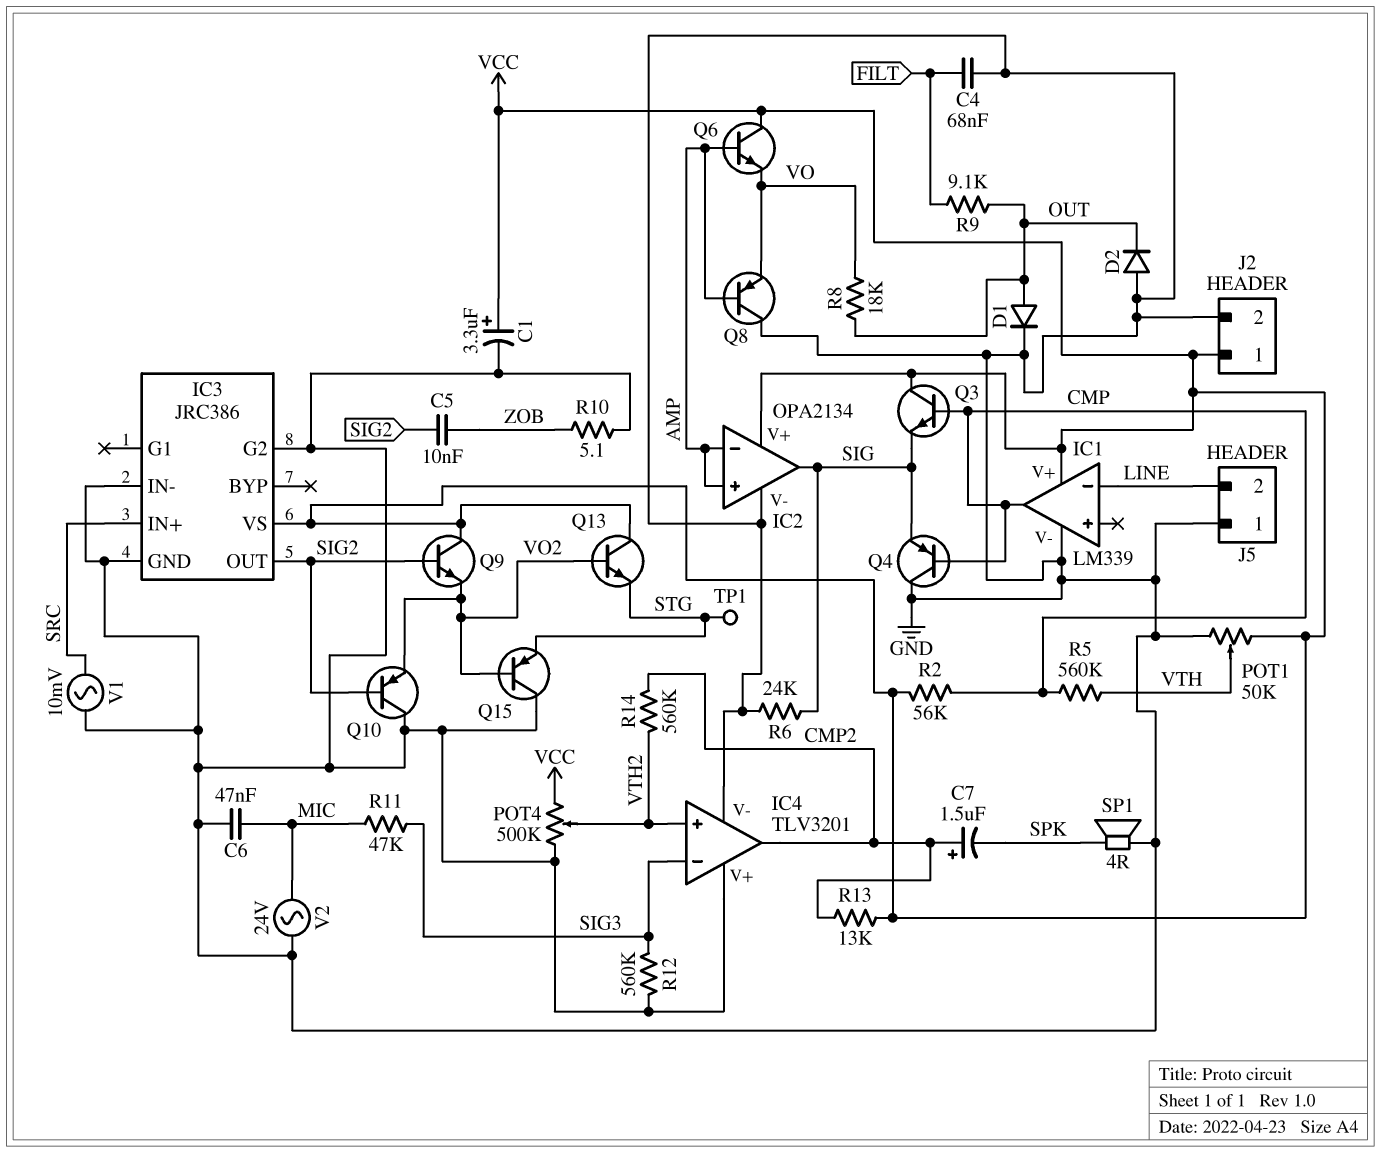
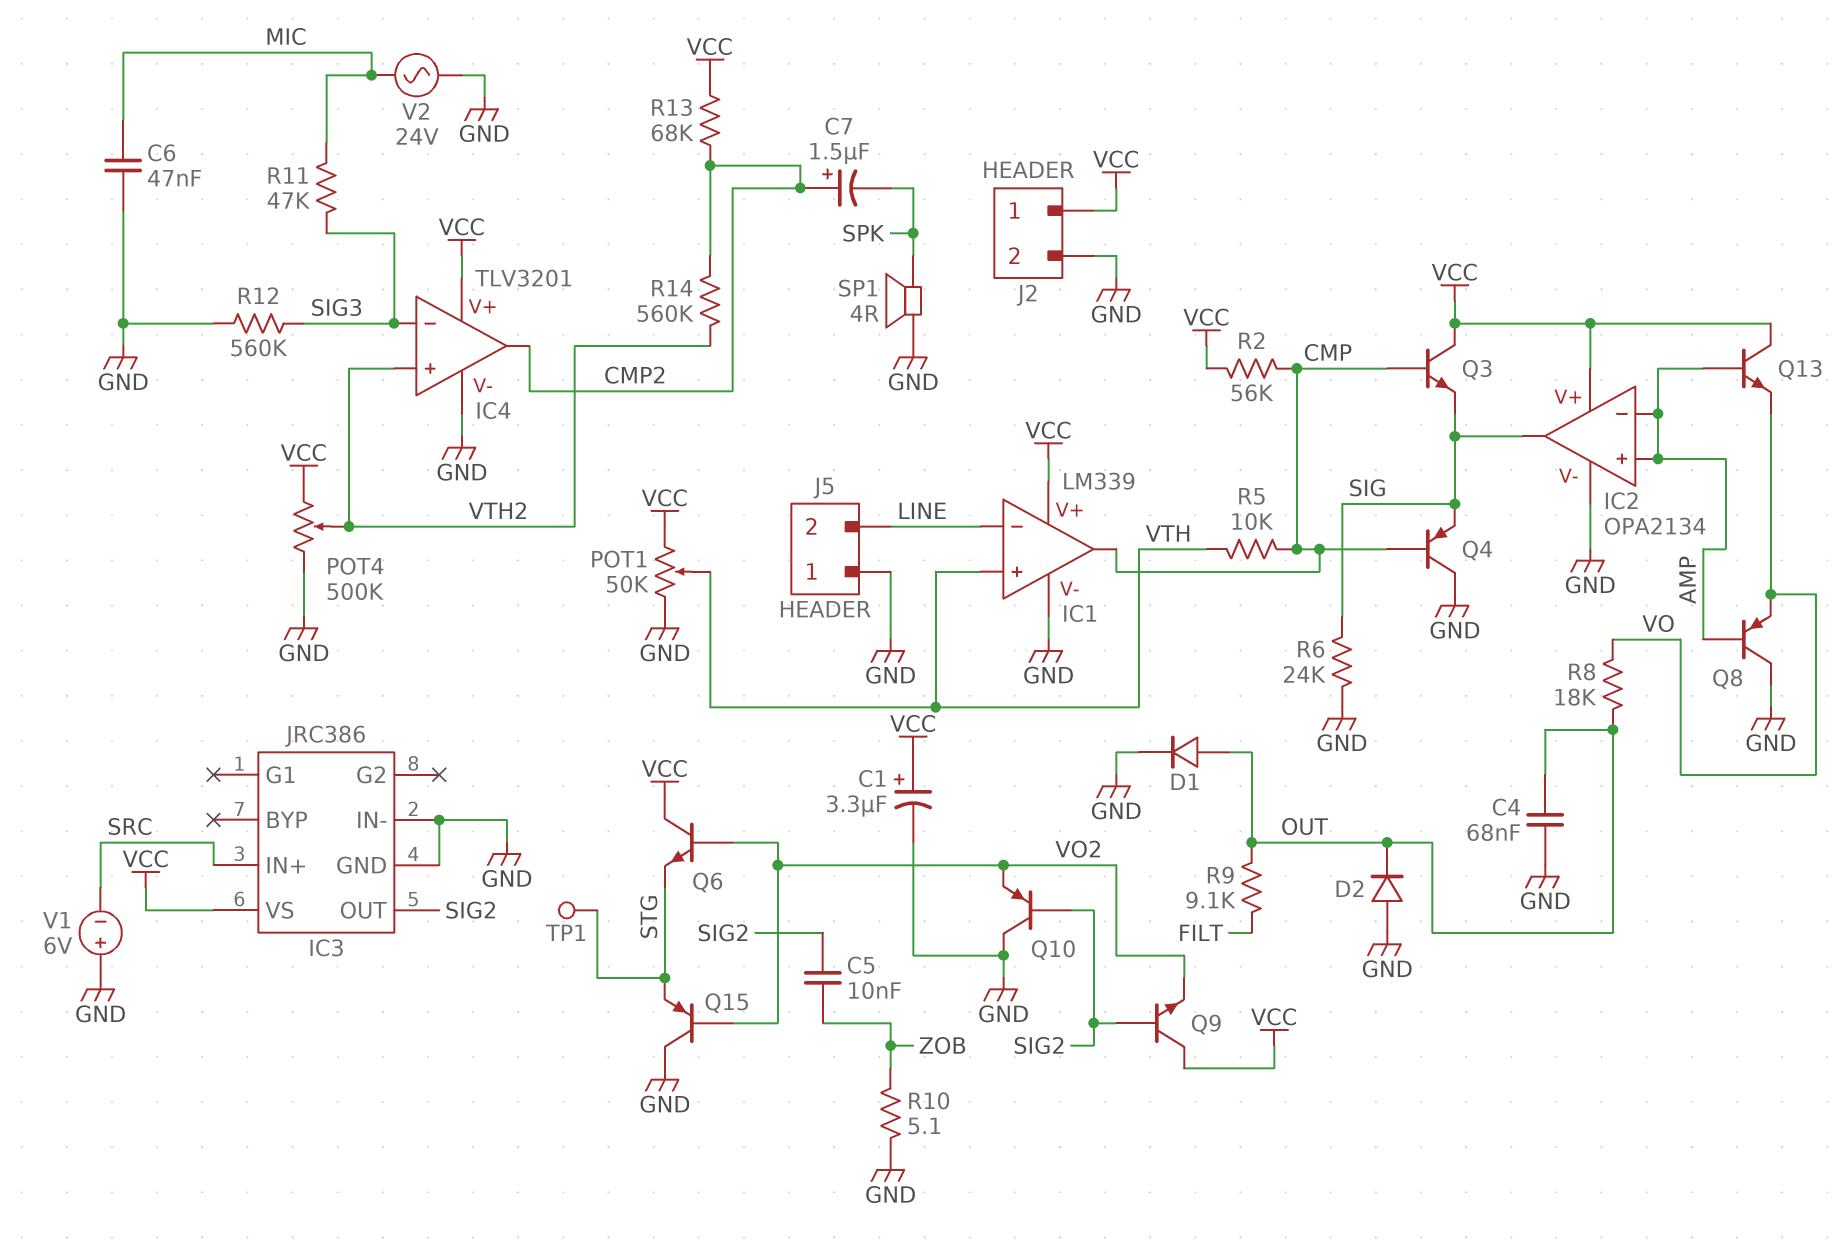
C4: 68nF (FILT, GND) -> 68nF (GND, OUT)
IC1 pin in+: none -> VTH
IC3 pin G2: GND -> none
IC4 pin V+: GND -> VCC
Q6: NPN (B AMP, C VCC, E VO) -> NPN (B VO2, C VCC, E STG)
Q13: NPN (B VO2, C VCC, E STG) -> NPN (B AMP, C VCC, E VO)
R5: 560k (CMP, VTH) -> 10k (CMP, VTH)
R13: 13k (CMP2, VCC) -> 68k (CMP2, VCC)
V1: AC 10mV (GND, SRC) -> 6V (plus GND, minus SRC)

